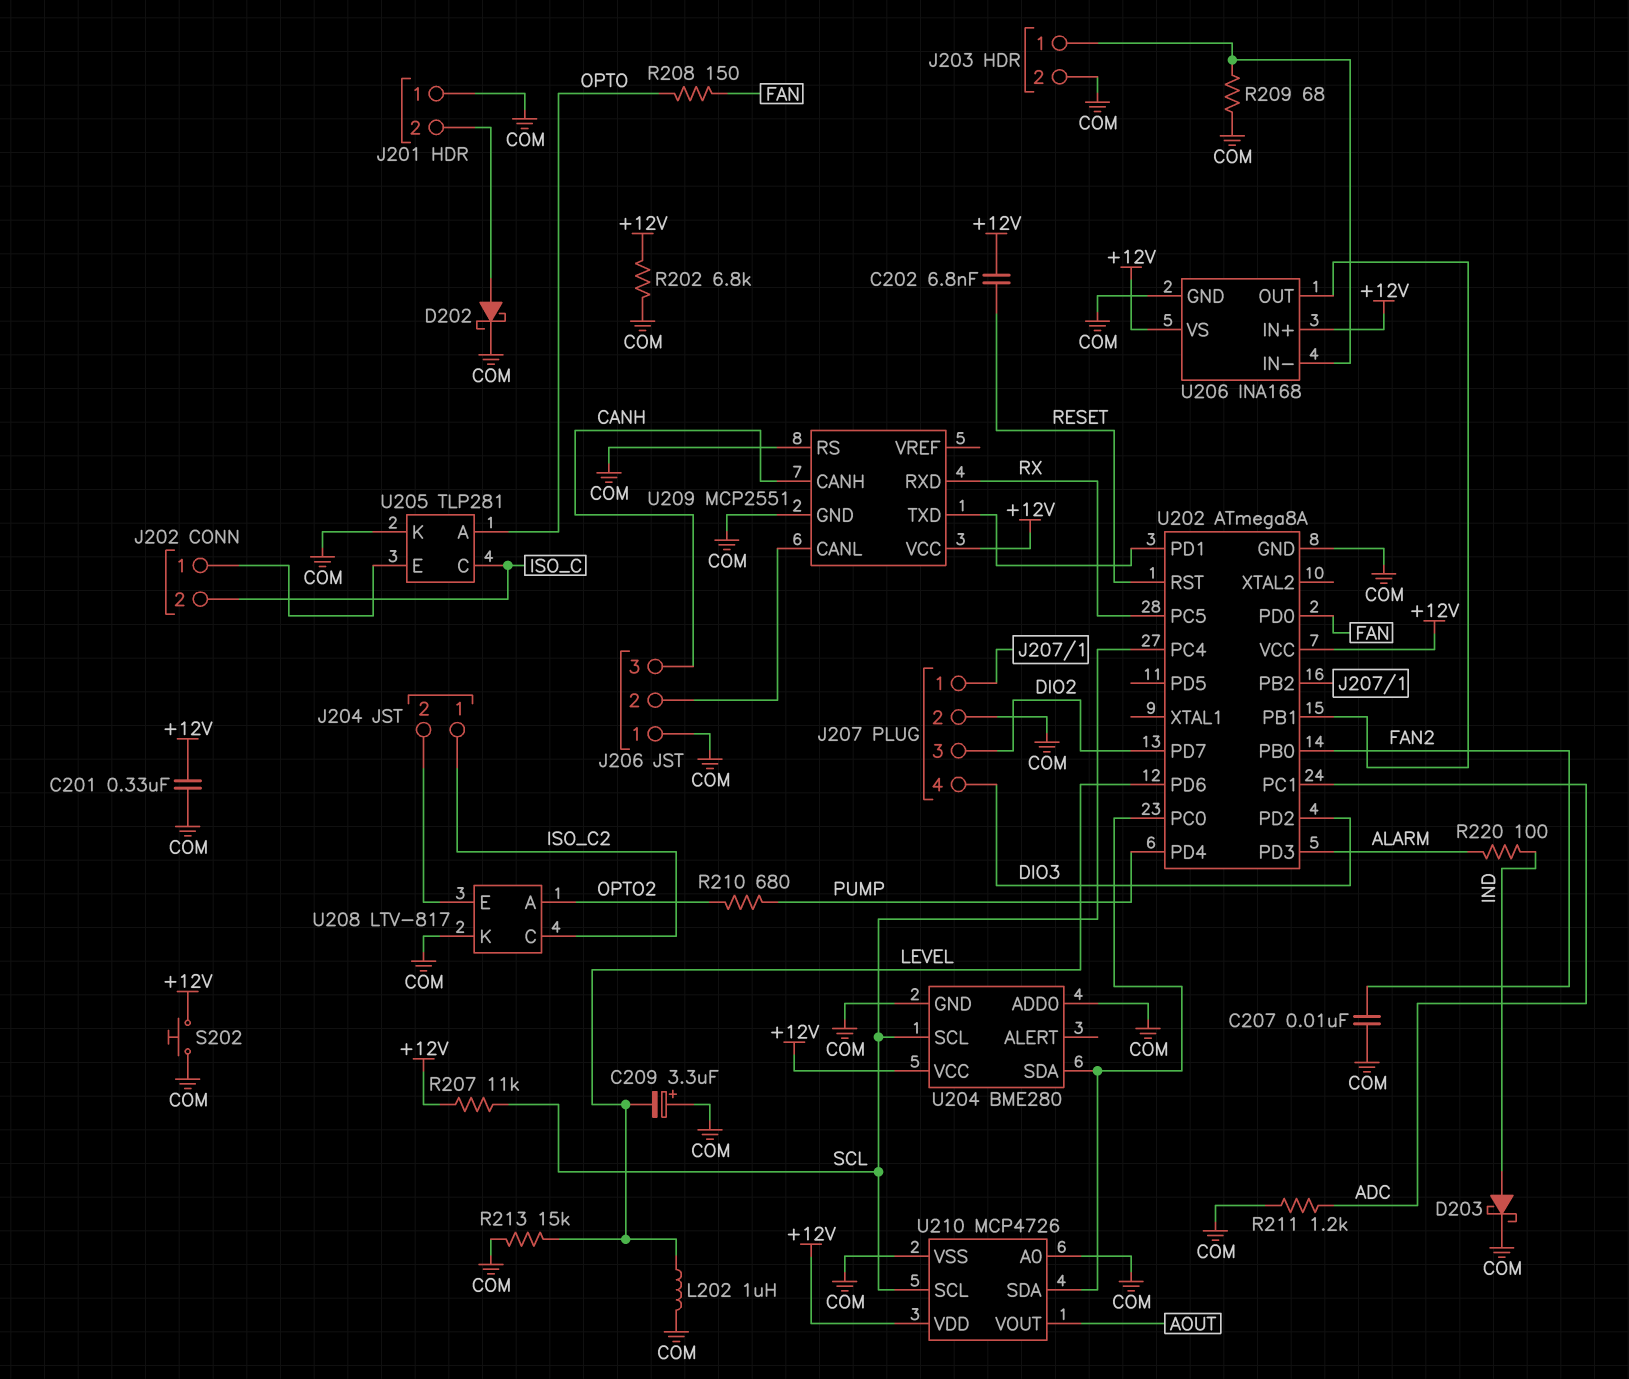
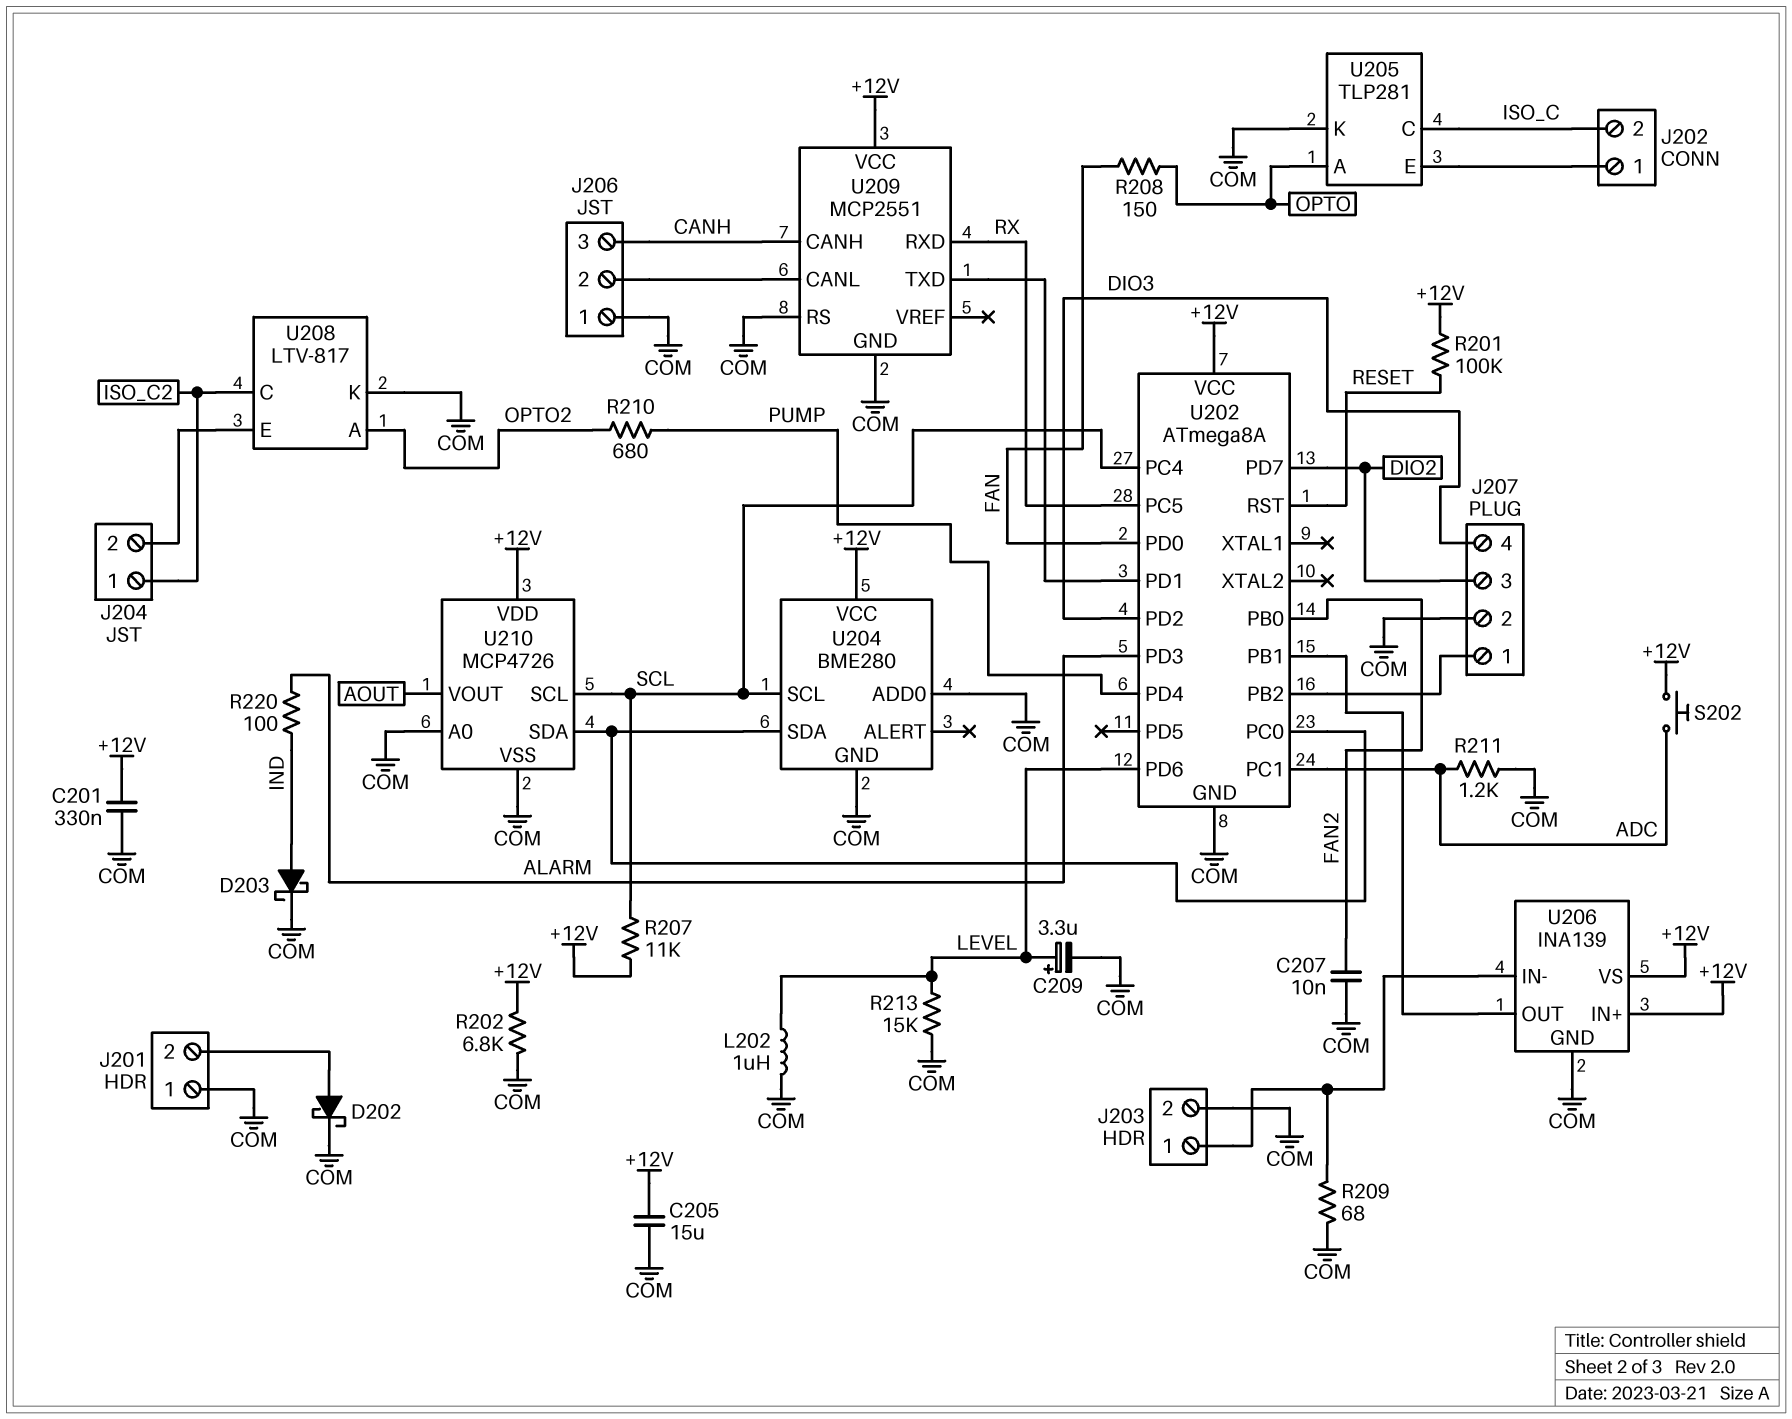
C202: 6.8nF (+12V, RESET) -> none
C205: none -> 15uF (+12V, COM)
C209: 3.3uF (plus COM, minus LEVEL) -> 3.3uF (plus LEVEL, minus COM)
R201: none -> 100k (+12V, RESET)
S202: button (+12V, COM) -> button (+12V, ADC)
U206: INA168 -> INA139

